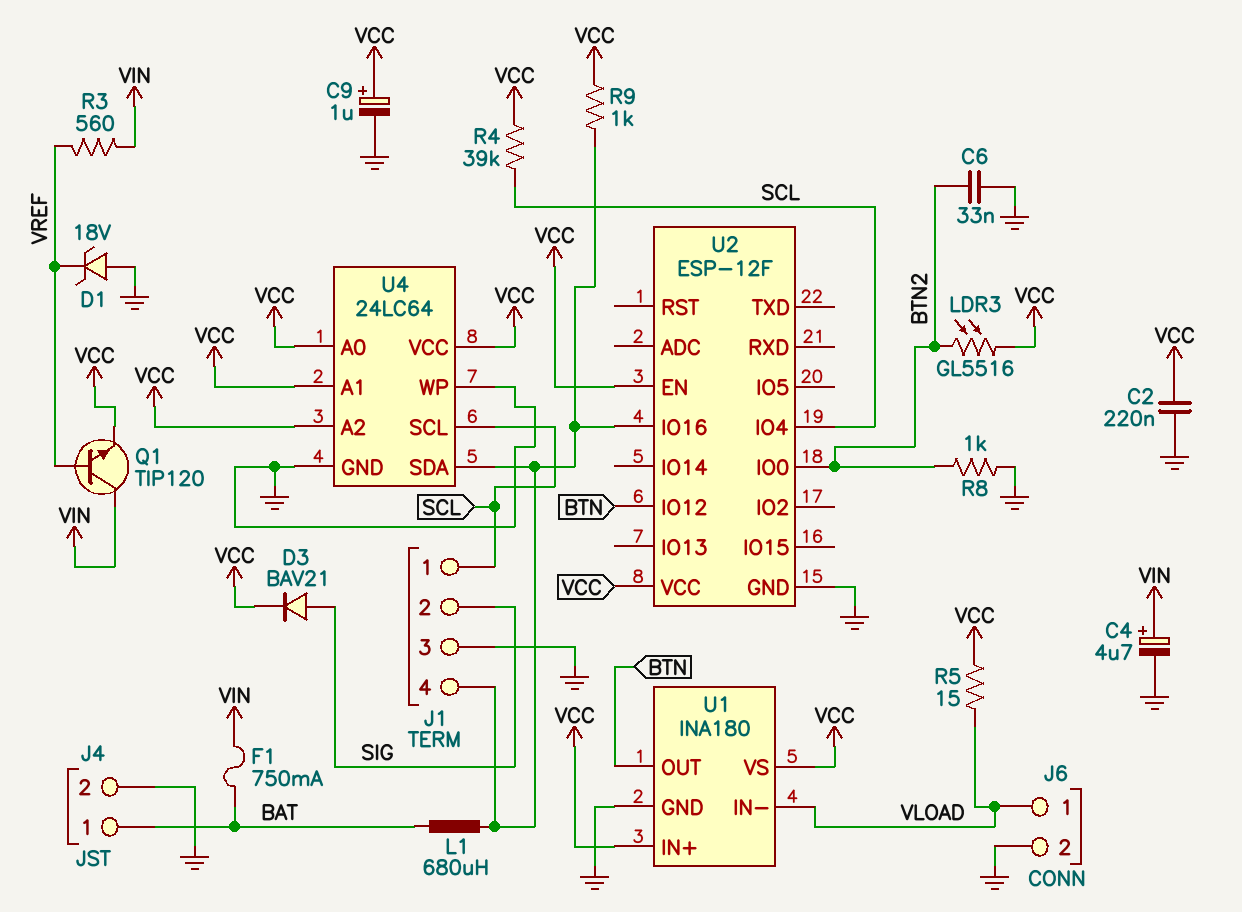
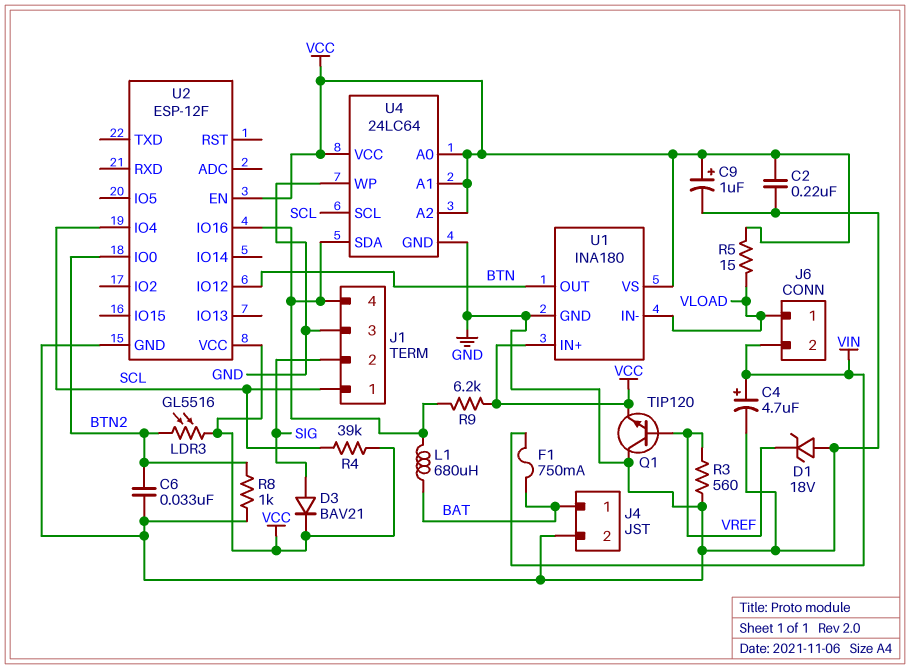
J6 pin 2: GND -> VIN
Q1: NPN TIP120 (B VREF, C VIN, E VCC) -> NPN TIP120 (B VREF, C GND, E VCC)
R3: 560 (VIN, VREF) -> 560 (GND, VREF)
R9: 1k (J1/4, VCC) -> 6.2k (J1/4, VCC)

